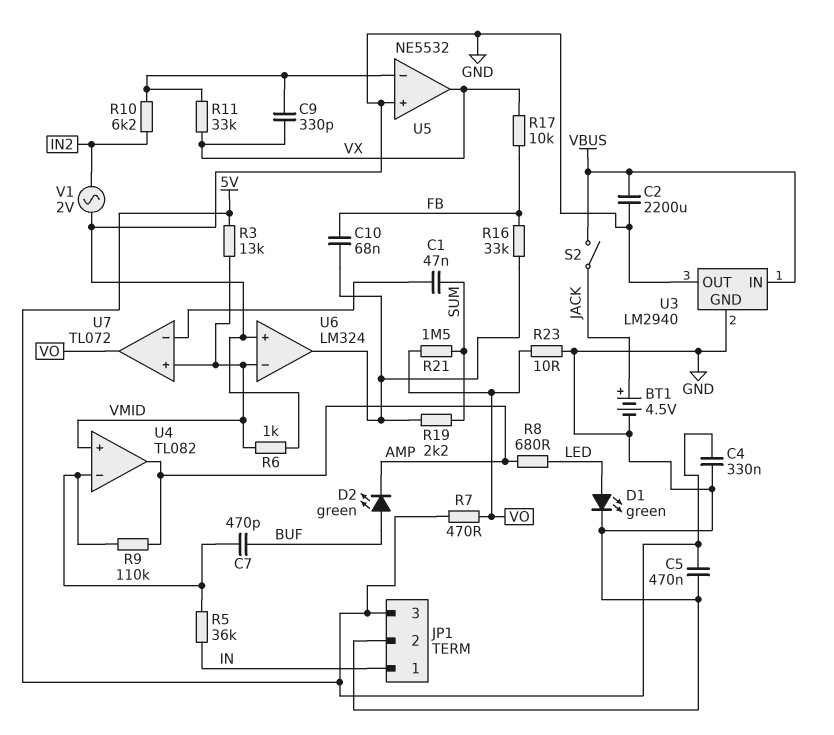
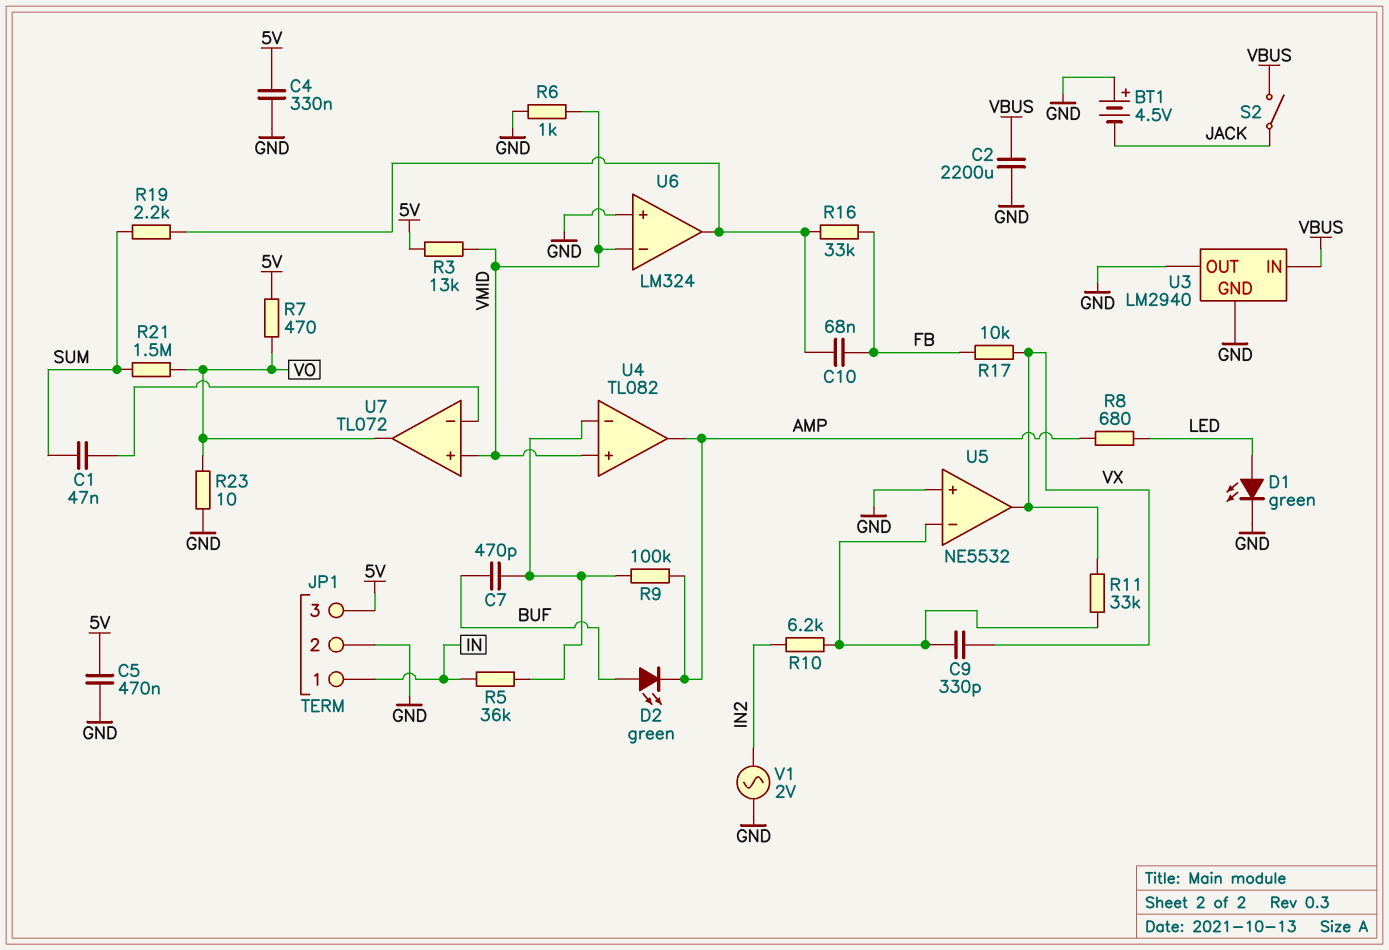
BT1: 4.5V (plus JACK, minus GND) -> 4.5V (plus GND, minus JACK)
R9: 110k (AMP, U4/in-) -> 100k (AMP, U4/in-)

